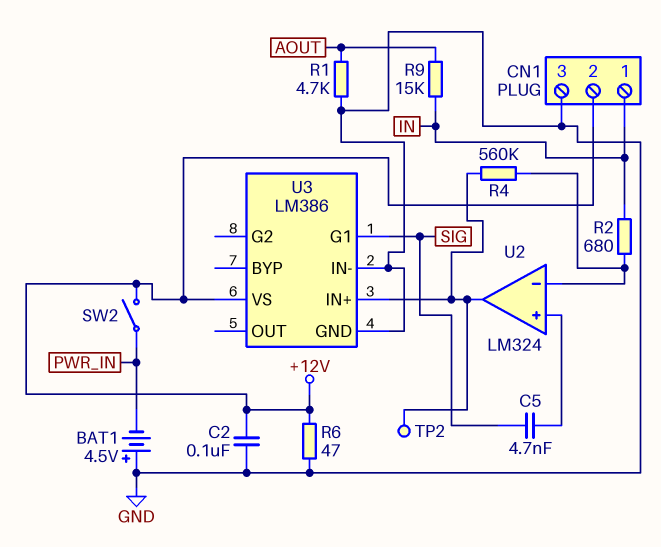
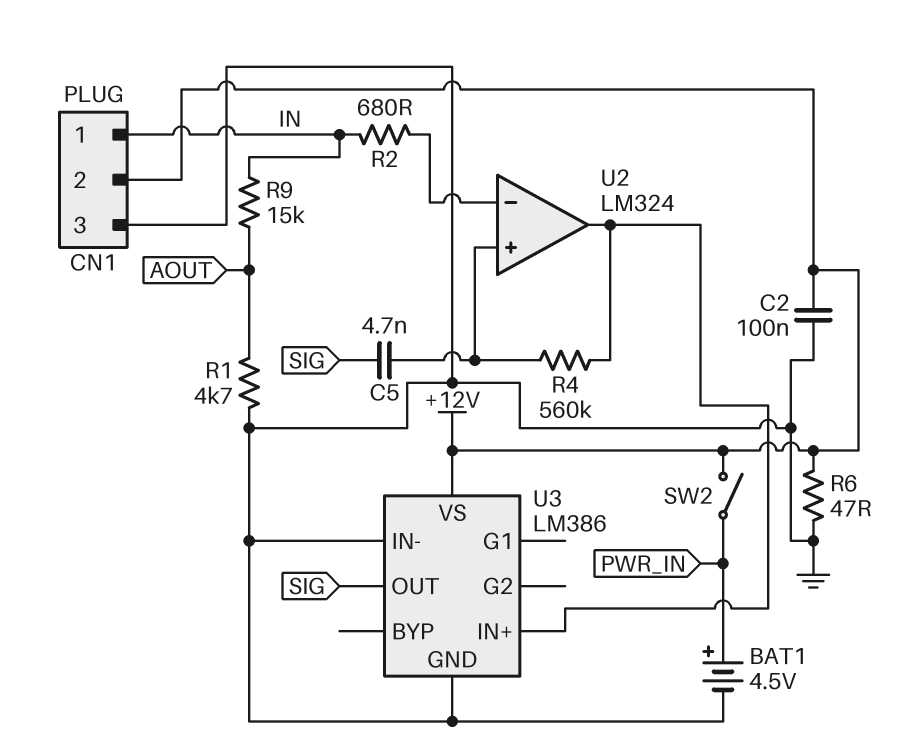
BAT1: 4.5V (plus GND, minus PWR_IN) -> 4.5V (plus PWR_IN, minus GND)
R4: 560k (U2/in-, U2/out) -> 560k (U2/in+, U2/out)
TP2: test point (U2/out) -> none
U3 pin G1: SIG -> none
U3 pin OUT: none -> SIG

